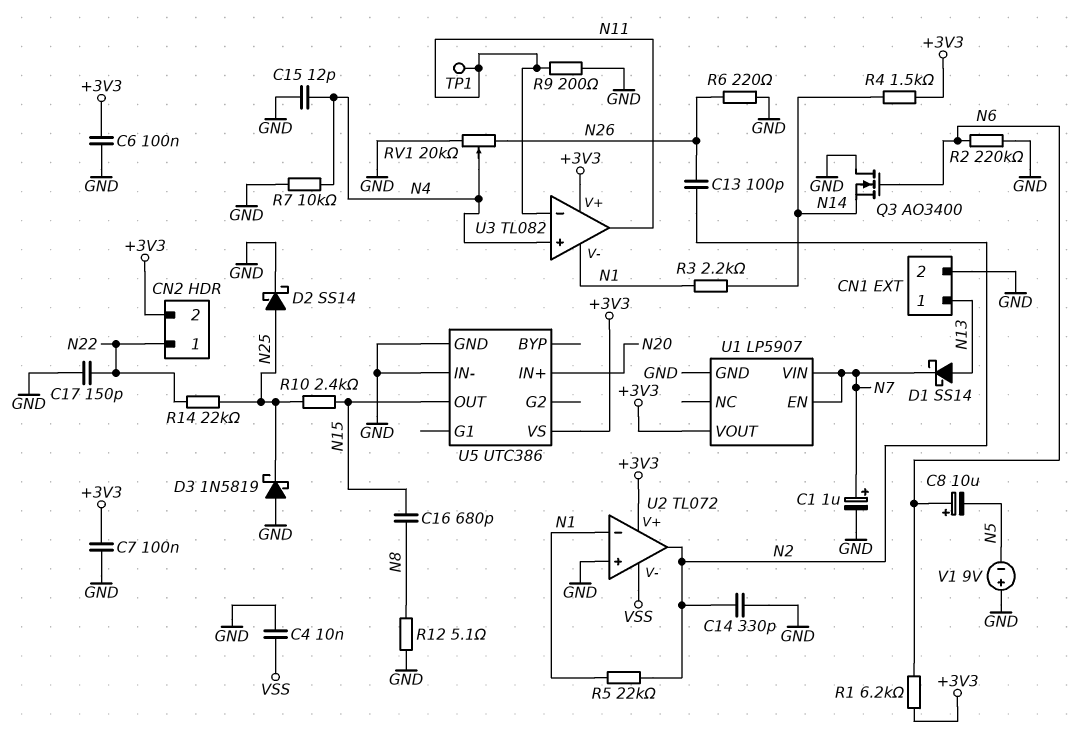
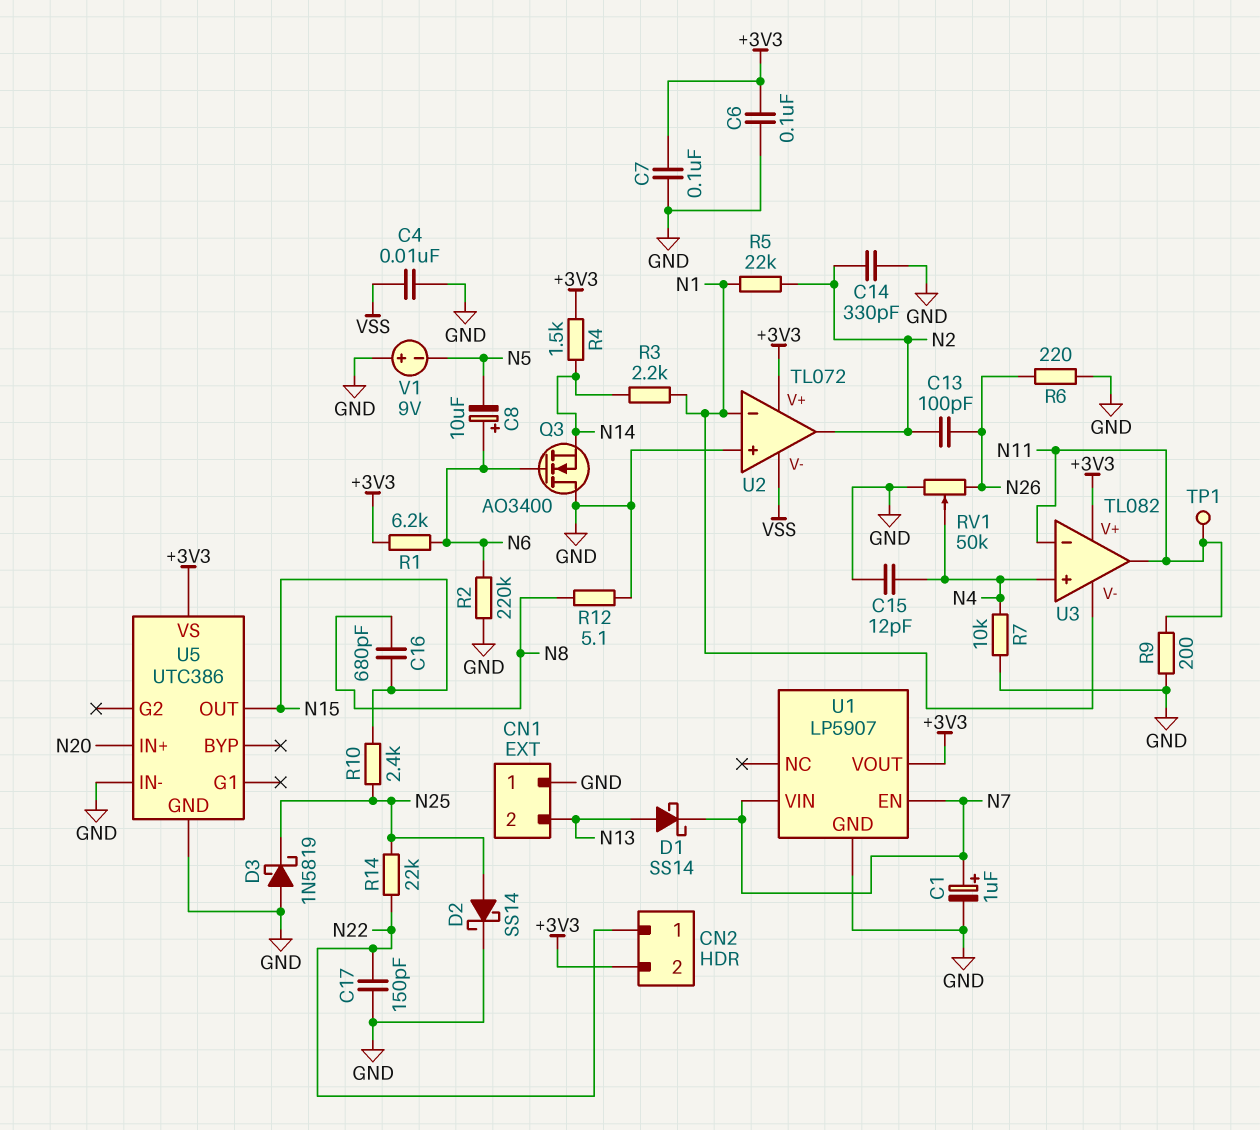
CN1 pin 1: N13 -> GND
CN1 pin 2: GND -> N13
RV1: 20k (GND, N26, wiper N4) -> 50k (GND, N26, wiper N4)

